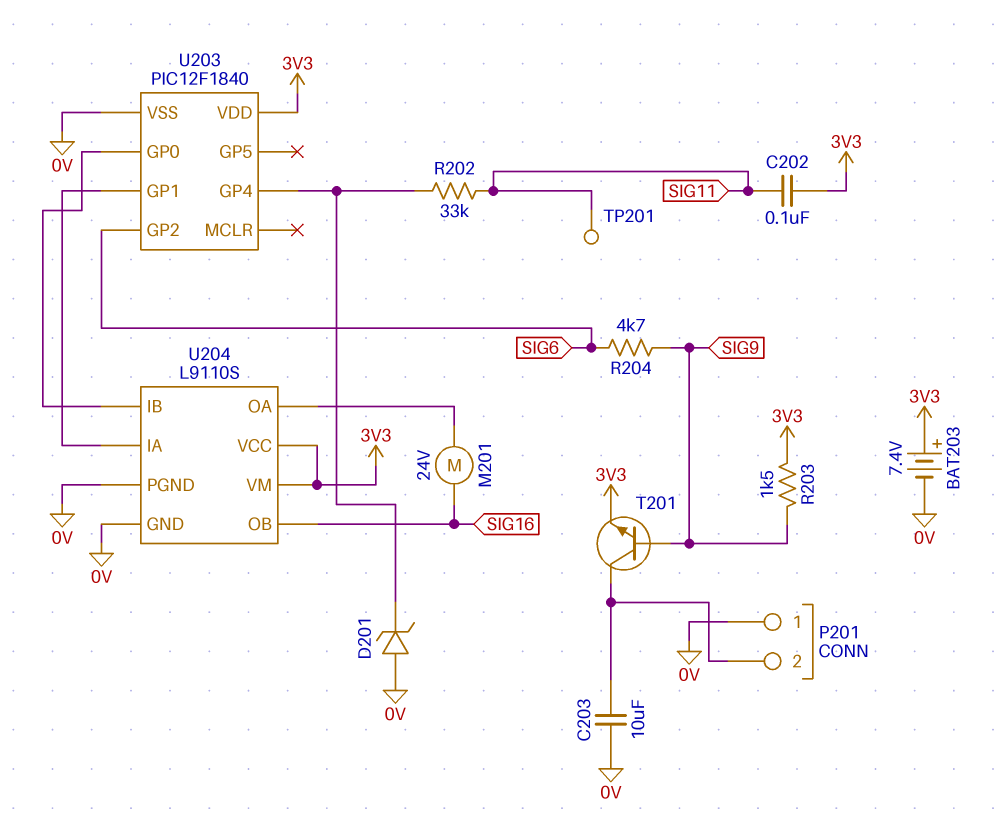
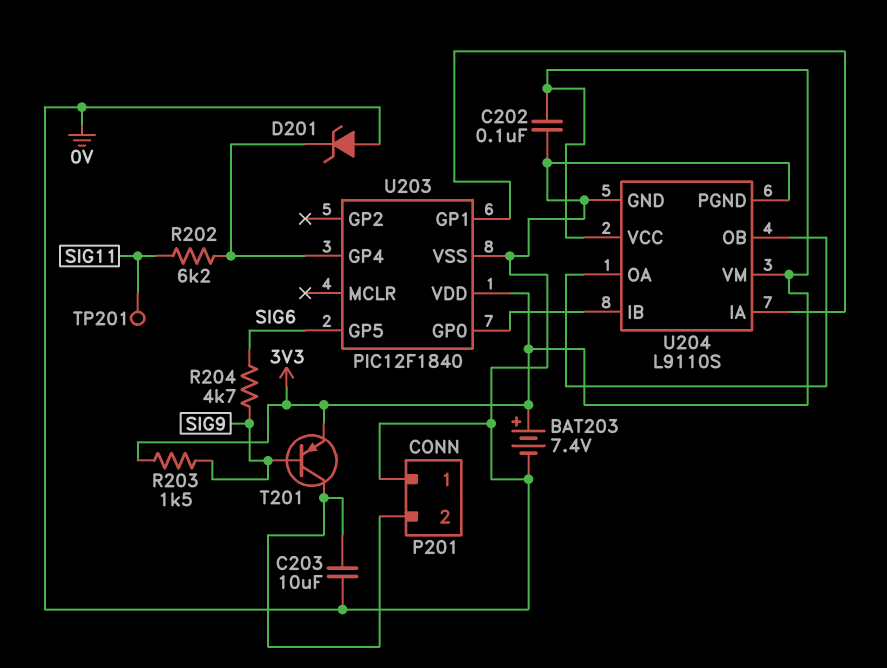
C202: 100nF (3V3, SIG11) -> 100nF (0V, 3V3)
M201: motor 24V (SIG16, U204/OA) -> none
R202: 33k (SIG11, U203/GP4) -> 6.2k (SIG11, U203/GP4)
T201: NPN (B SIG9, C P201/2, E 3V3) -> PNP (B SIG9, C P201/2, E 3V3)
U203 pin GP2: SIG6 -> none
U203 pin GP5: none -> SIG6
U204 pin OB: SIG16 -> U204/OA

